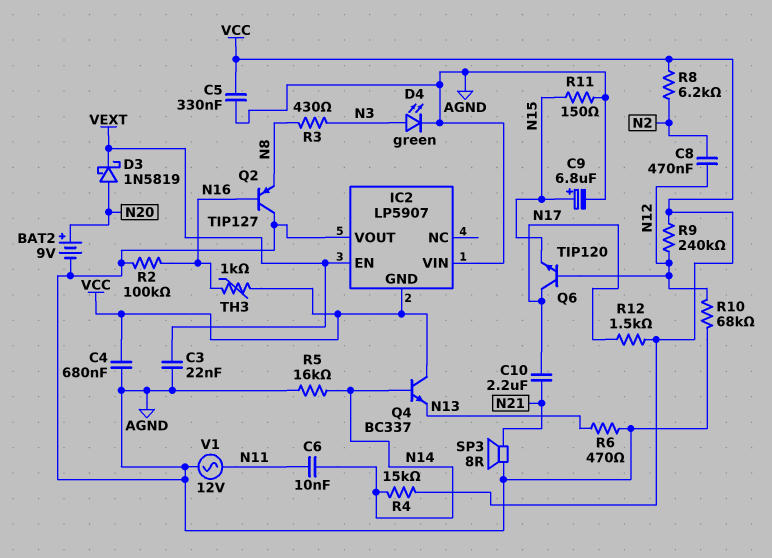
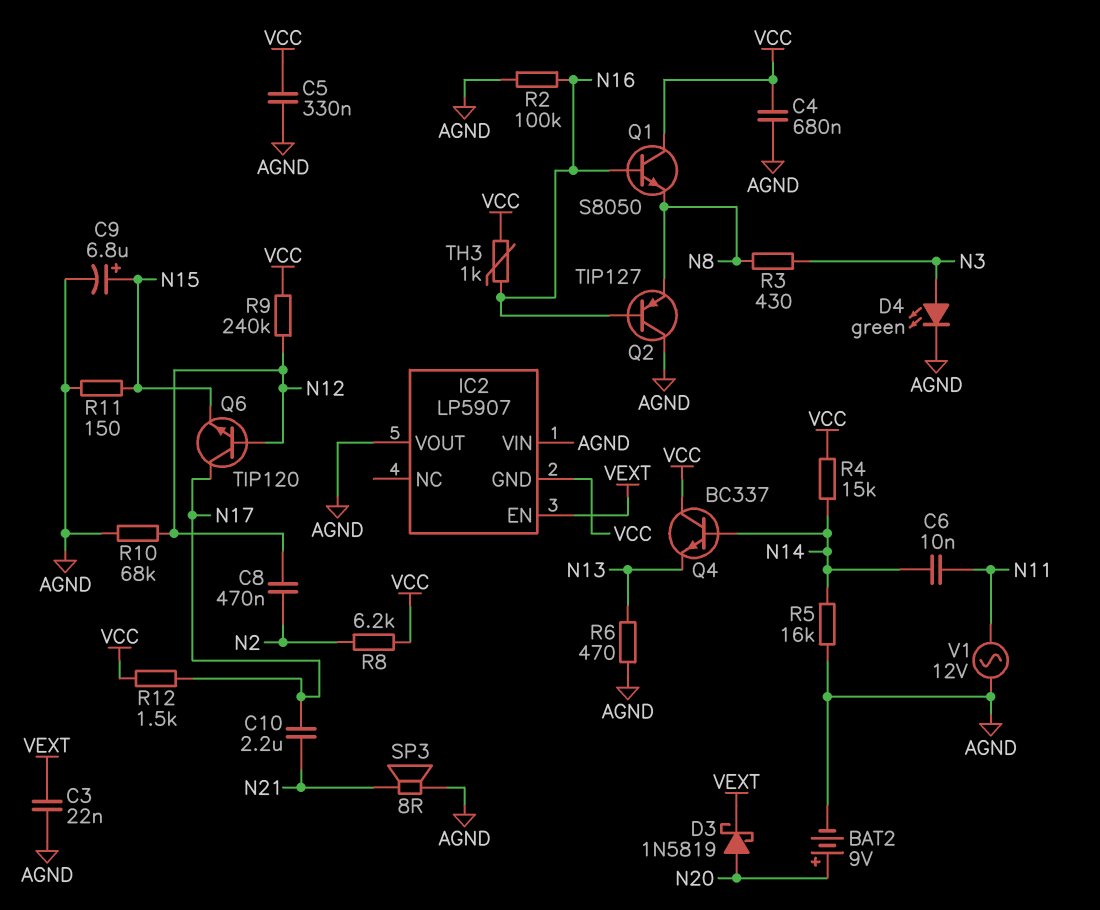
Q1: none -> NPN S8050 (B N16, C VCC, E N8)

